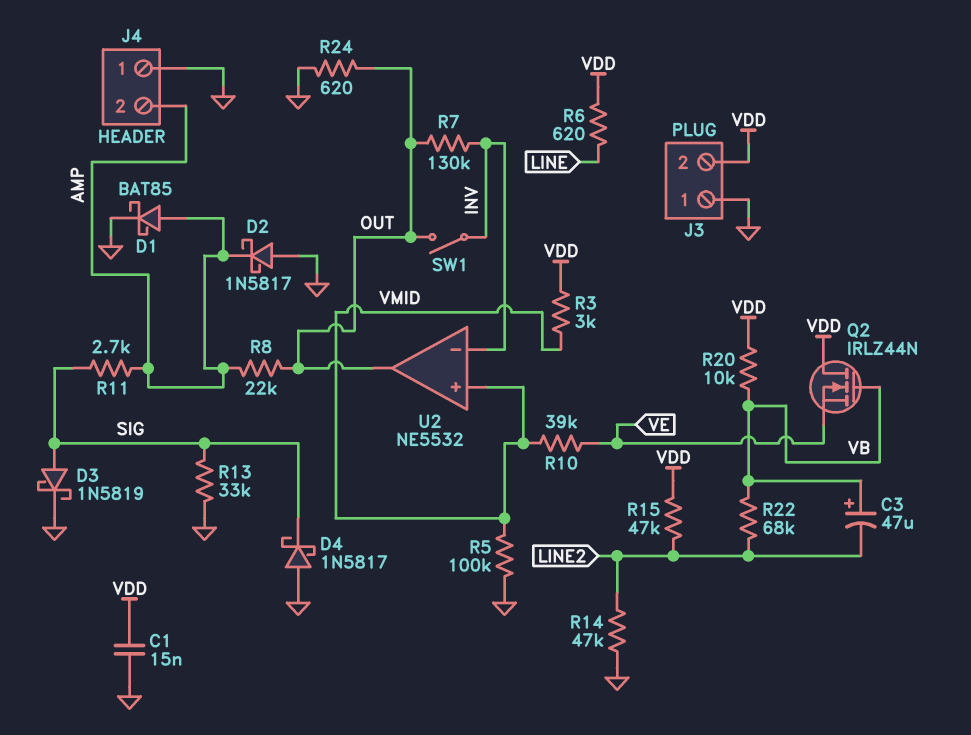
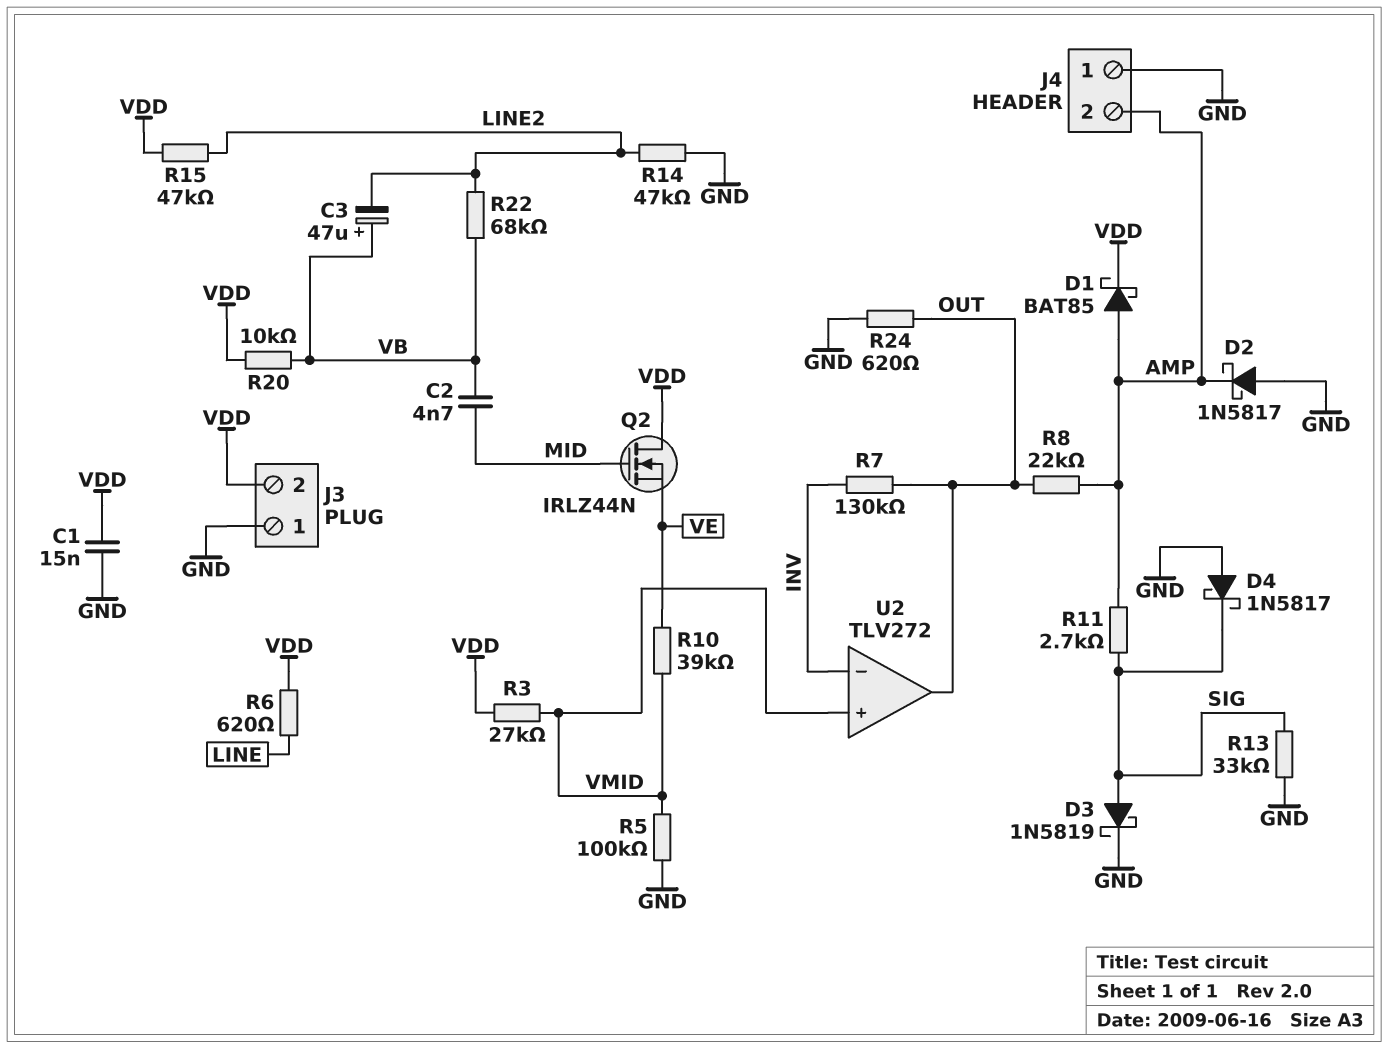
C2: none -> 4.7nF (MID, VB)
D1: schottky BAT85 (A AMP, K GND) -> schottky BAT85 (A AMP, K VDD)
Q2: NMOS IRLZ44N (G VB, D VDD, S VE) -> NMOS IRLZ44N (G MID, D VDD, S VE)
R3: 3k (VDD, VMID) -> 27k (VDD, VMID)
SW1: switch (INV, OUT) -> none
U2: NE5532 -> TLV272

